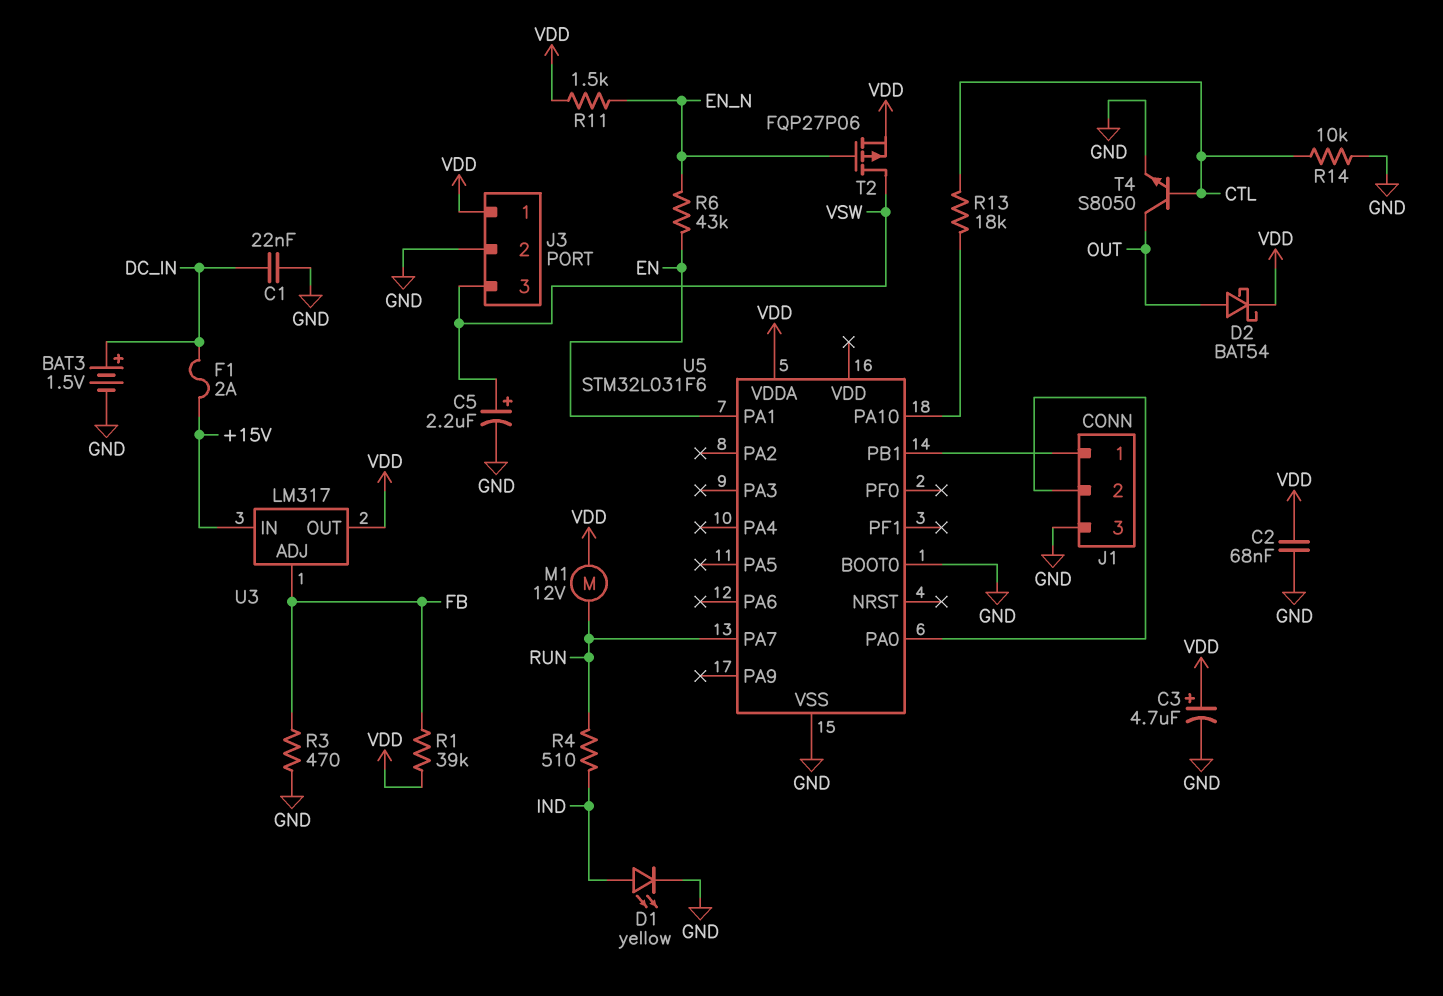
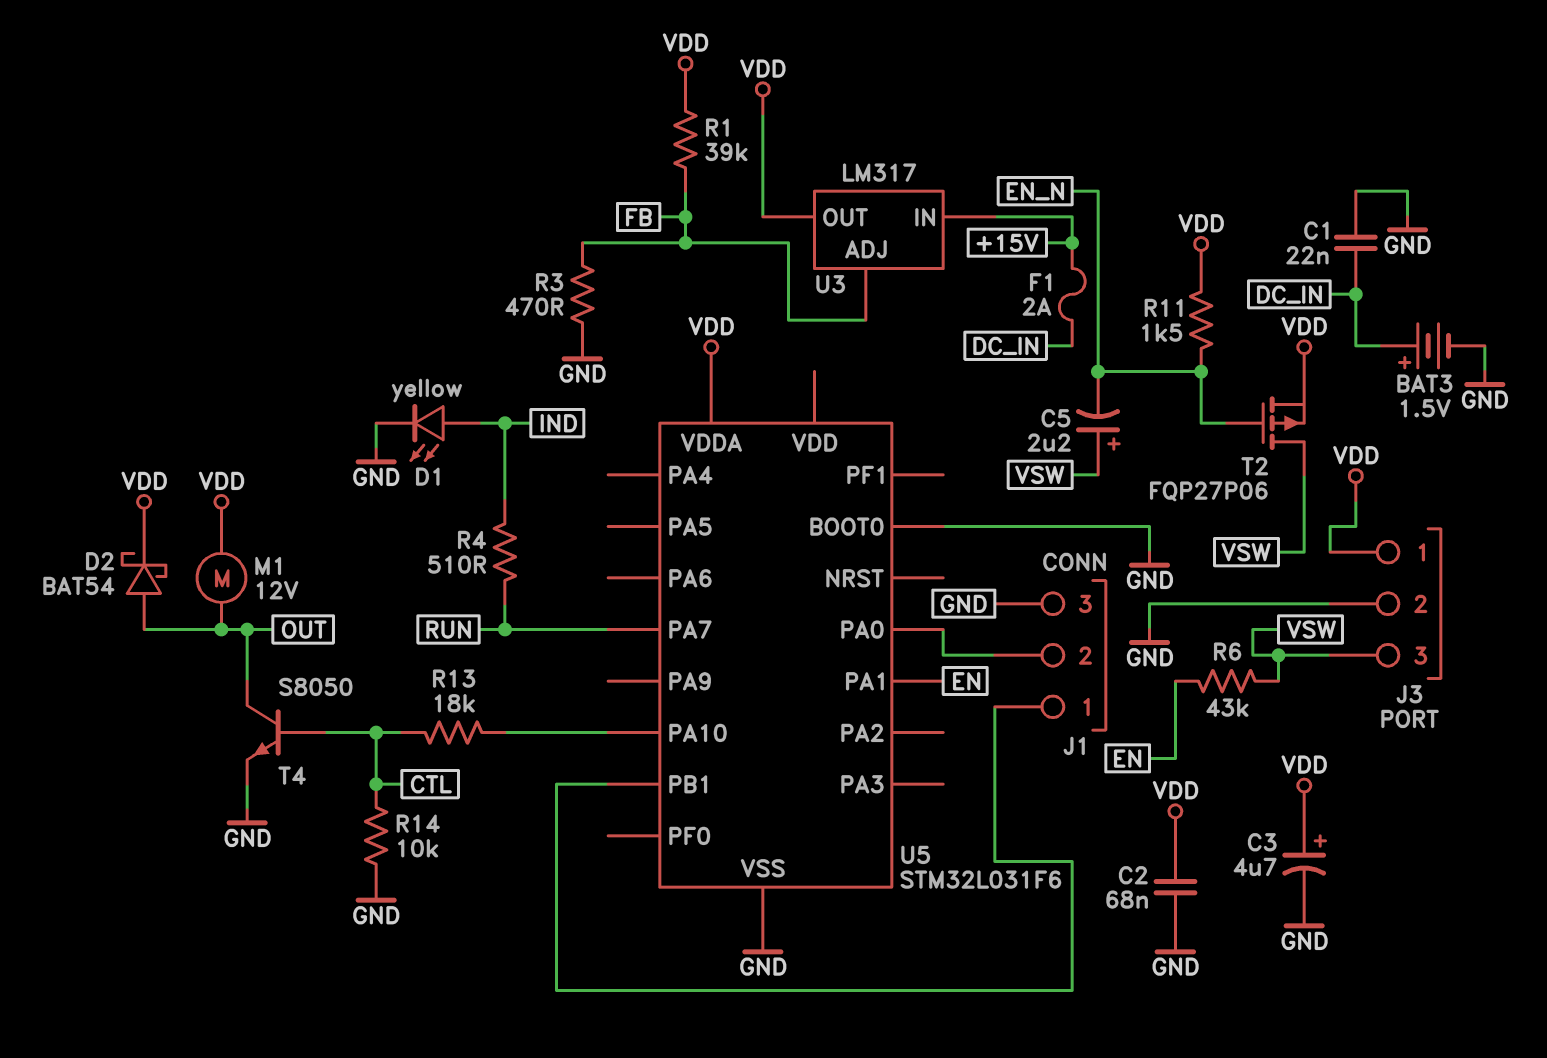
C5: 2.2uF (plus VSW, minus GND) -> 2.2uF (plus VSW, minus EN_N)
M1: motor 12V (RUN, VDD) -> motor 12V (OUT, VDD)
R6: 43k (EN, EN_N) -> 43k (EN, VSW)

